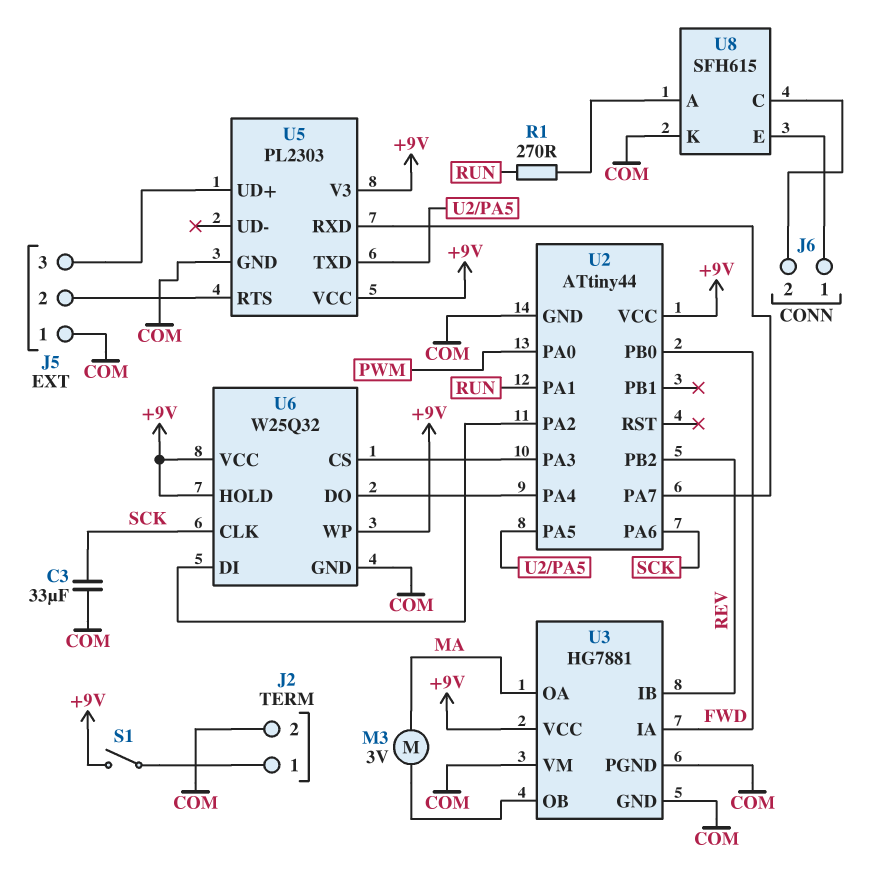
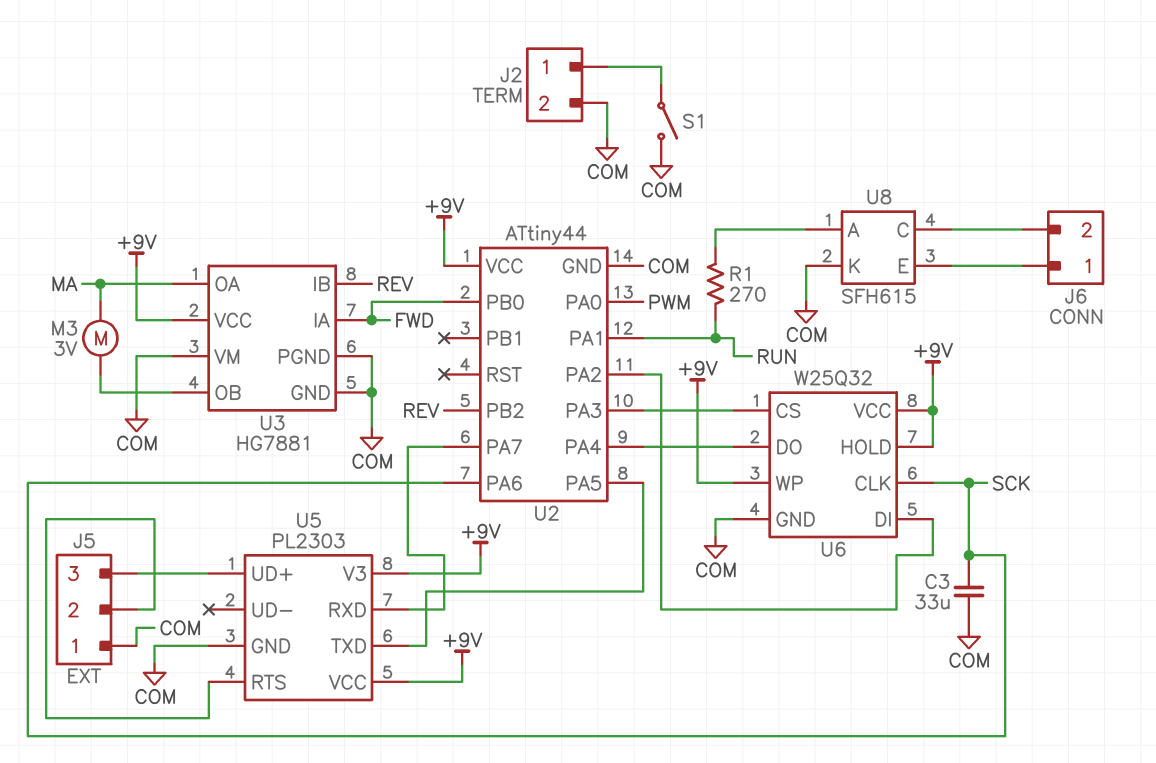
S1: switch (+9V, J2/1) -> switch (COM, J2/1)

